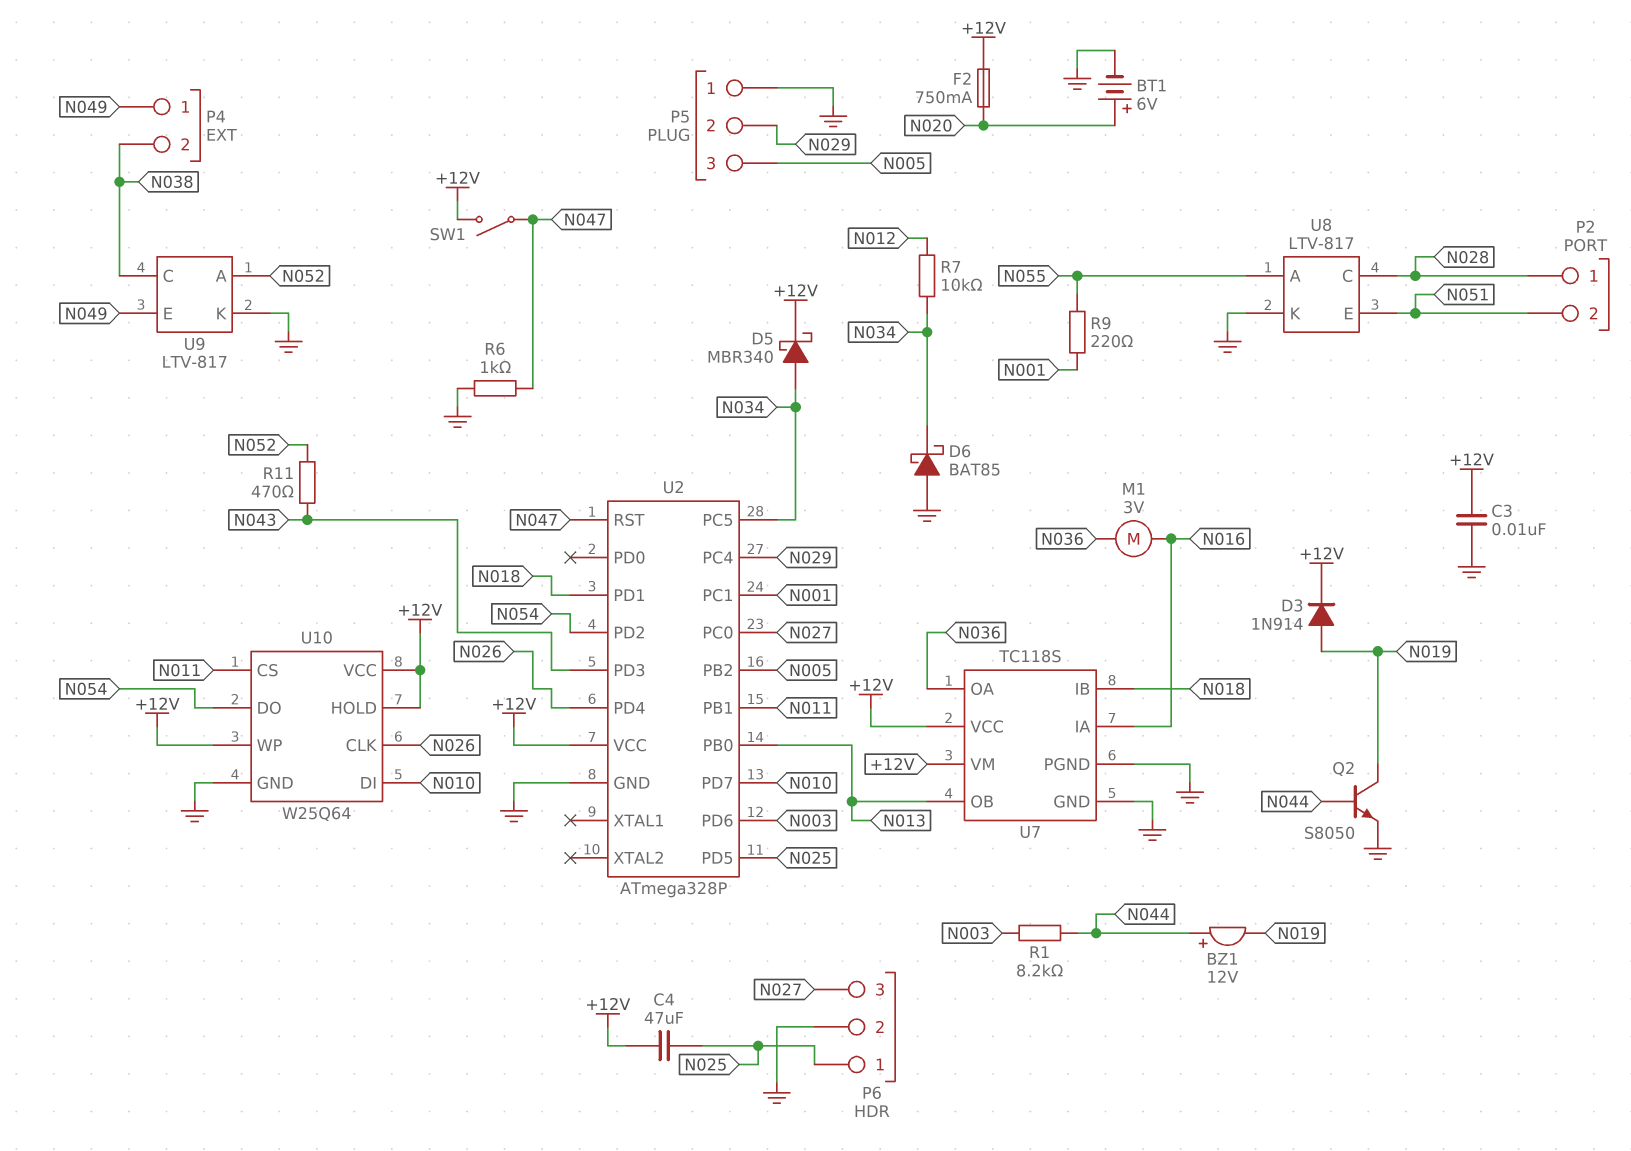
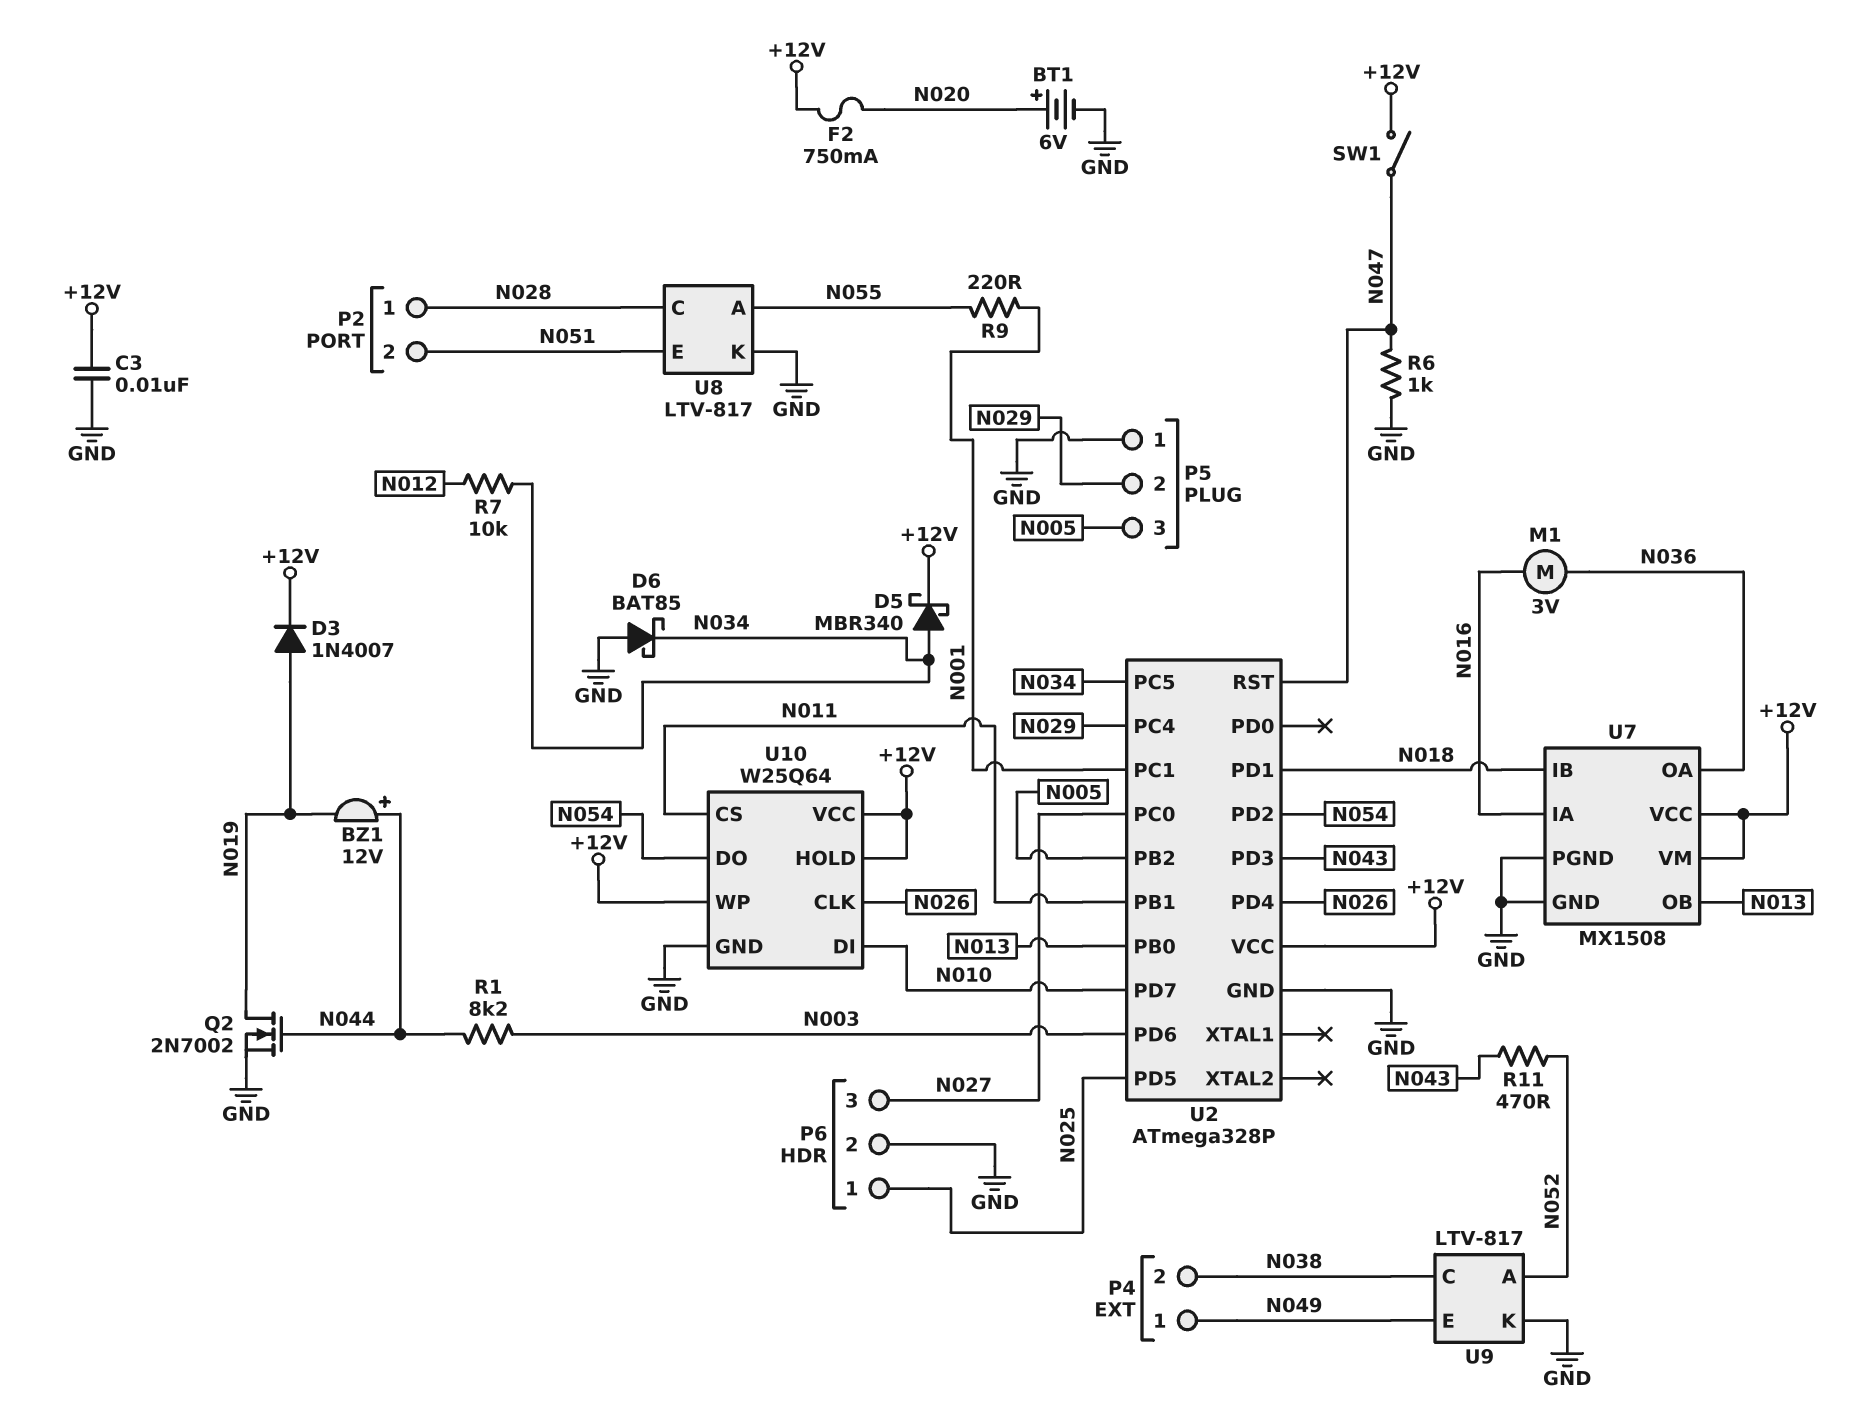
C4: 47uF (+12V, N025) -> none
D3: diode 1N914 (A N019, K +12V) -> diode 1N4007 (A N019, K +12V)
Q2: NPN S8050 (B N044, C N019, E GND) -> NMOS 2N7002 (G N044, D N019, S GND)
U7: TC118S -> MX1508

